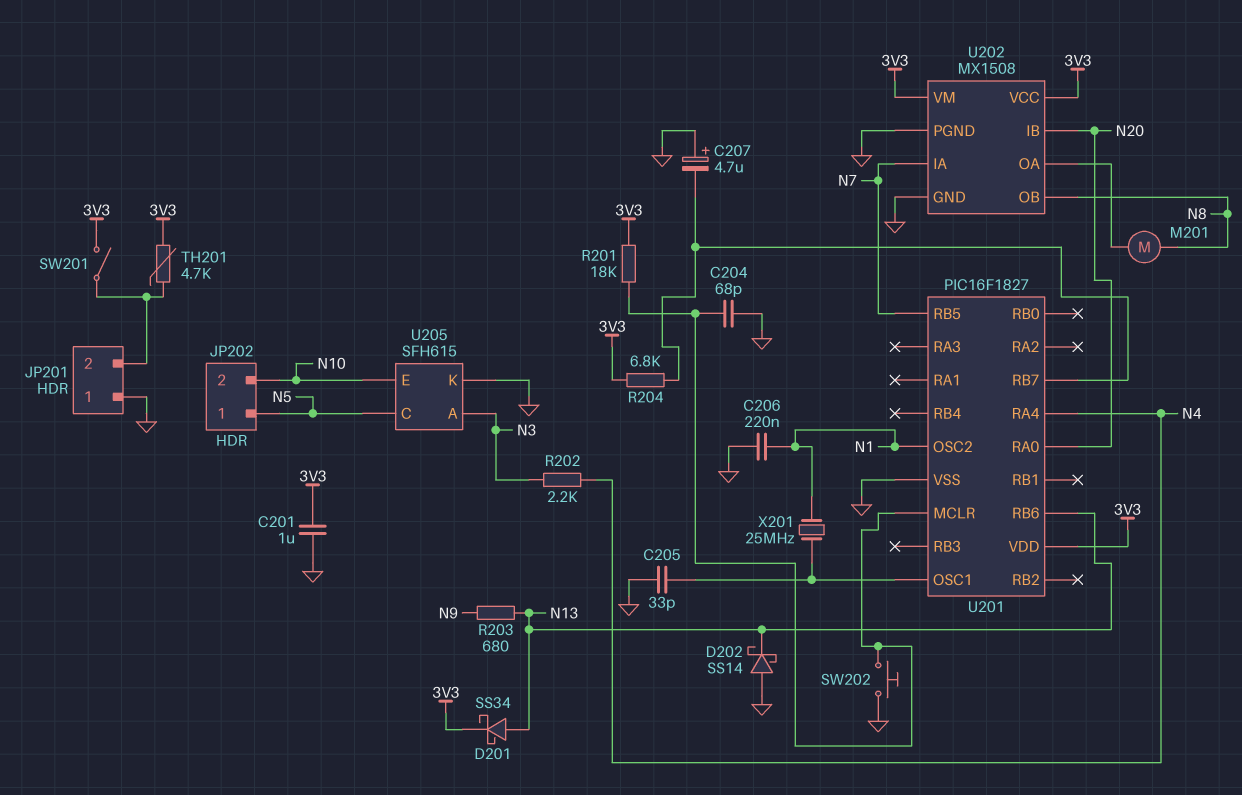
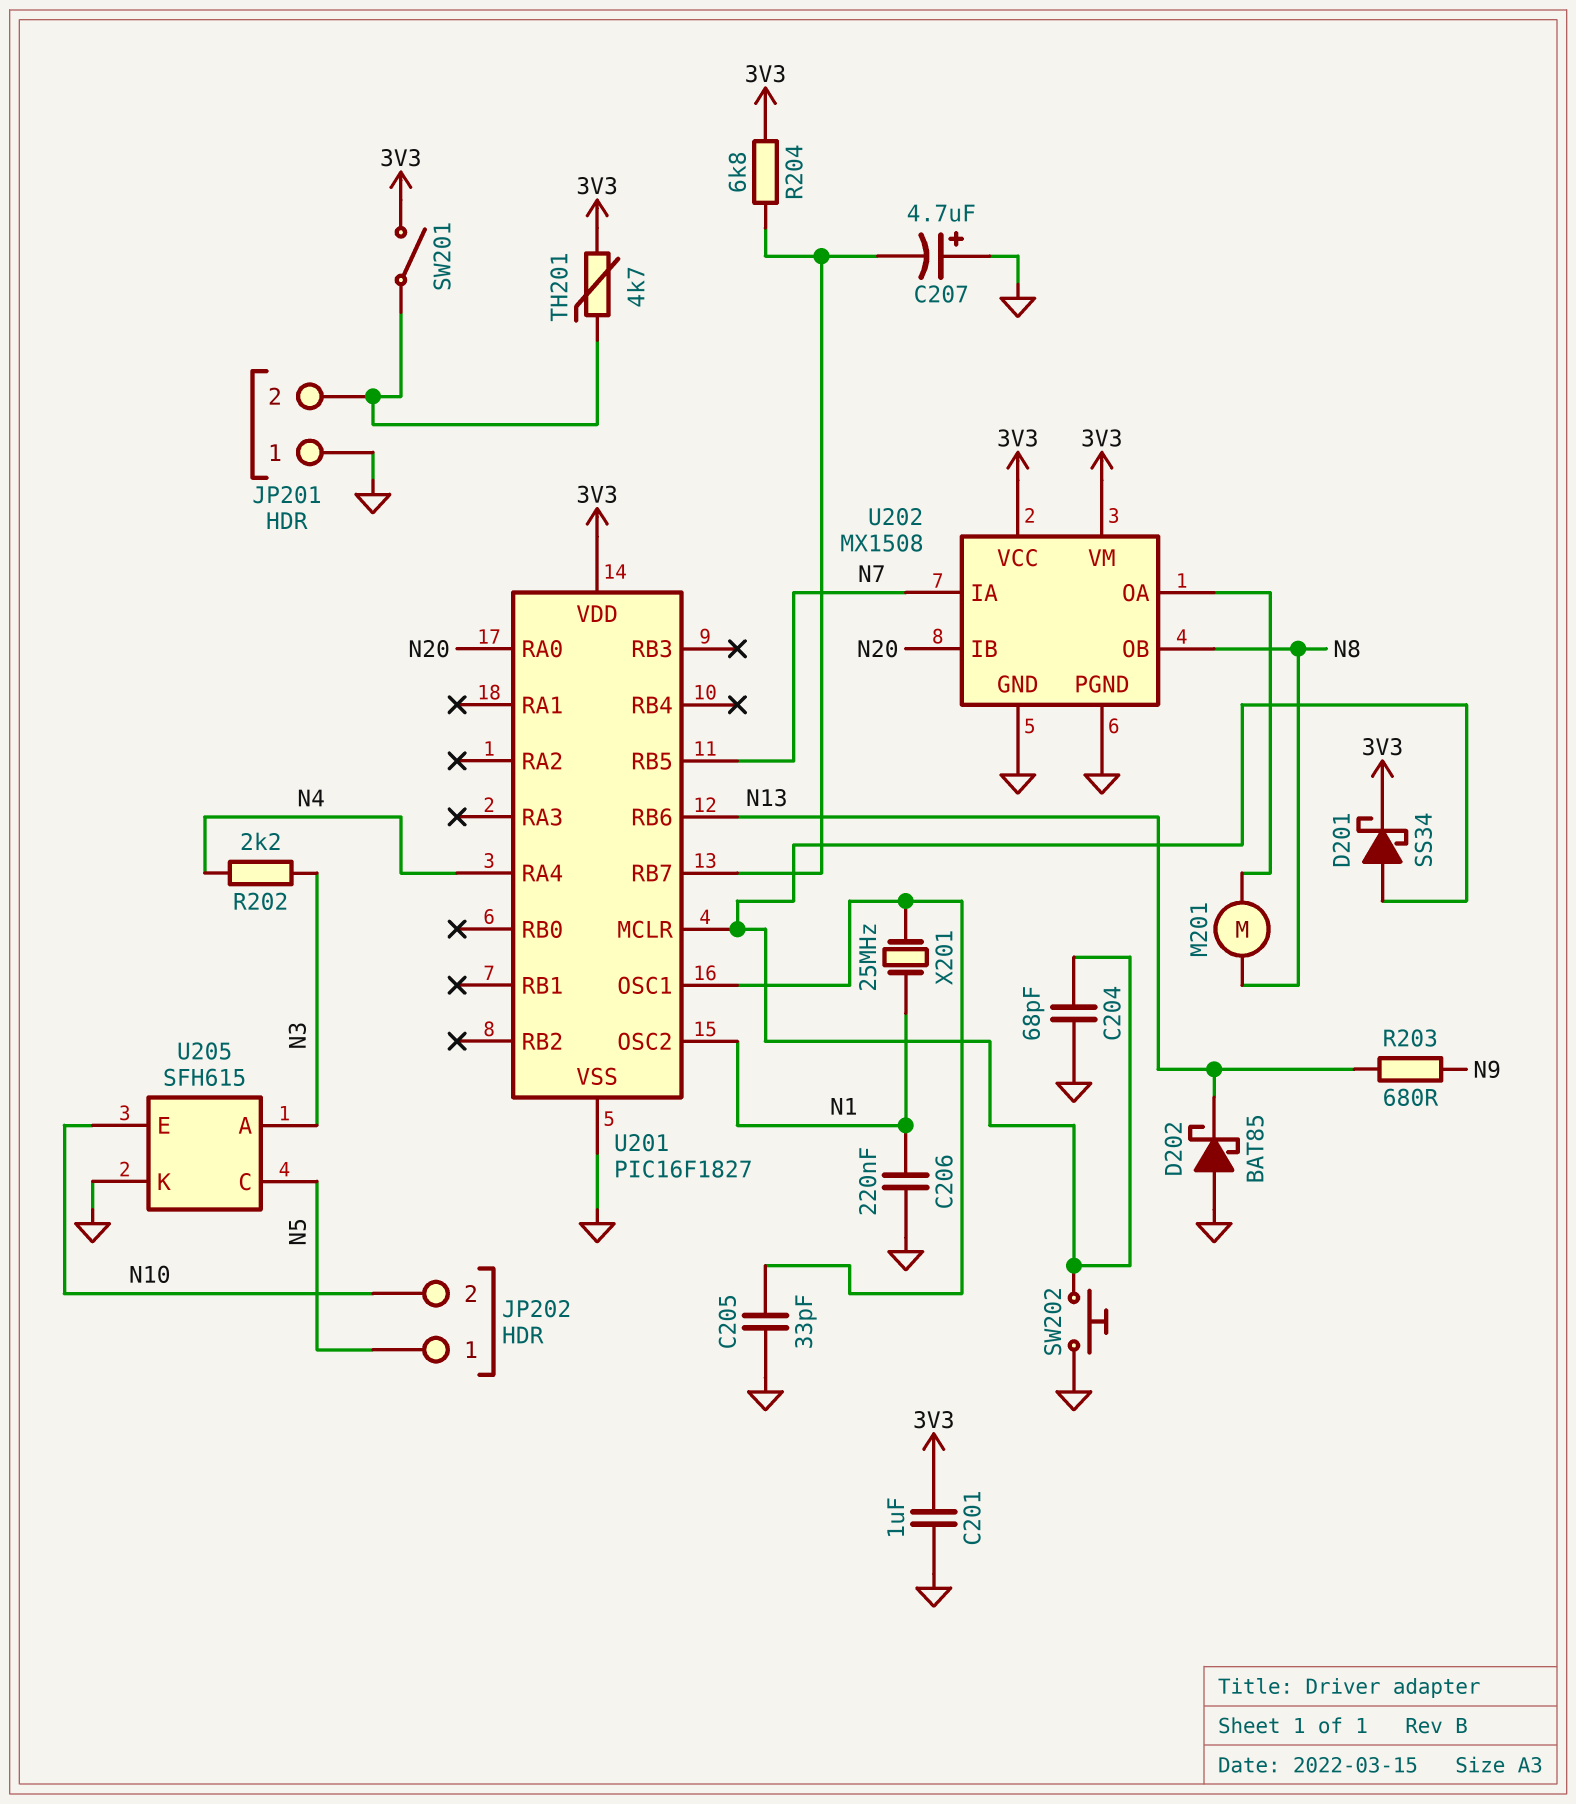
D201: schottky SS34 (A N13, K 3V3) -> schottky SS34 (A U201/MCLR, K 3V3)
D202: schottky SS14 (A GND, K N13) -> schottky BAT85 (A GND, K N13)
R201: 18k (3V3, U201/MCLR) -> none

